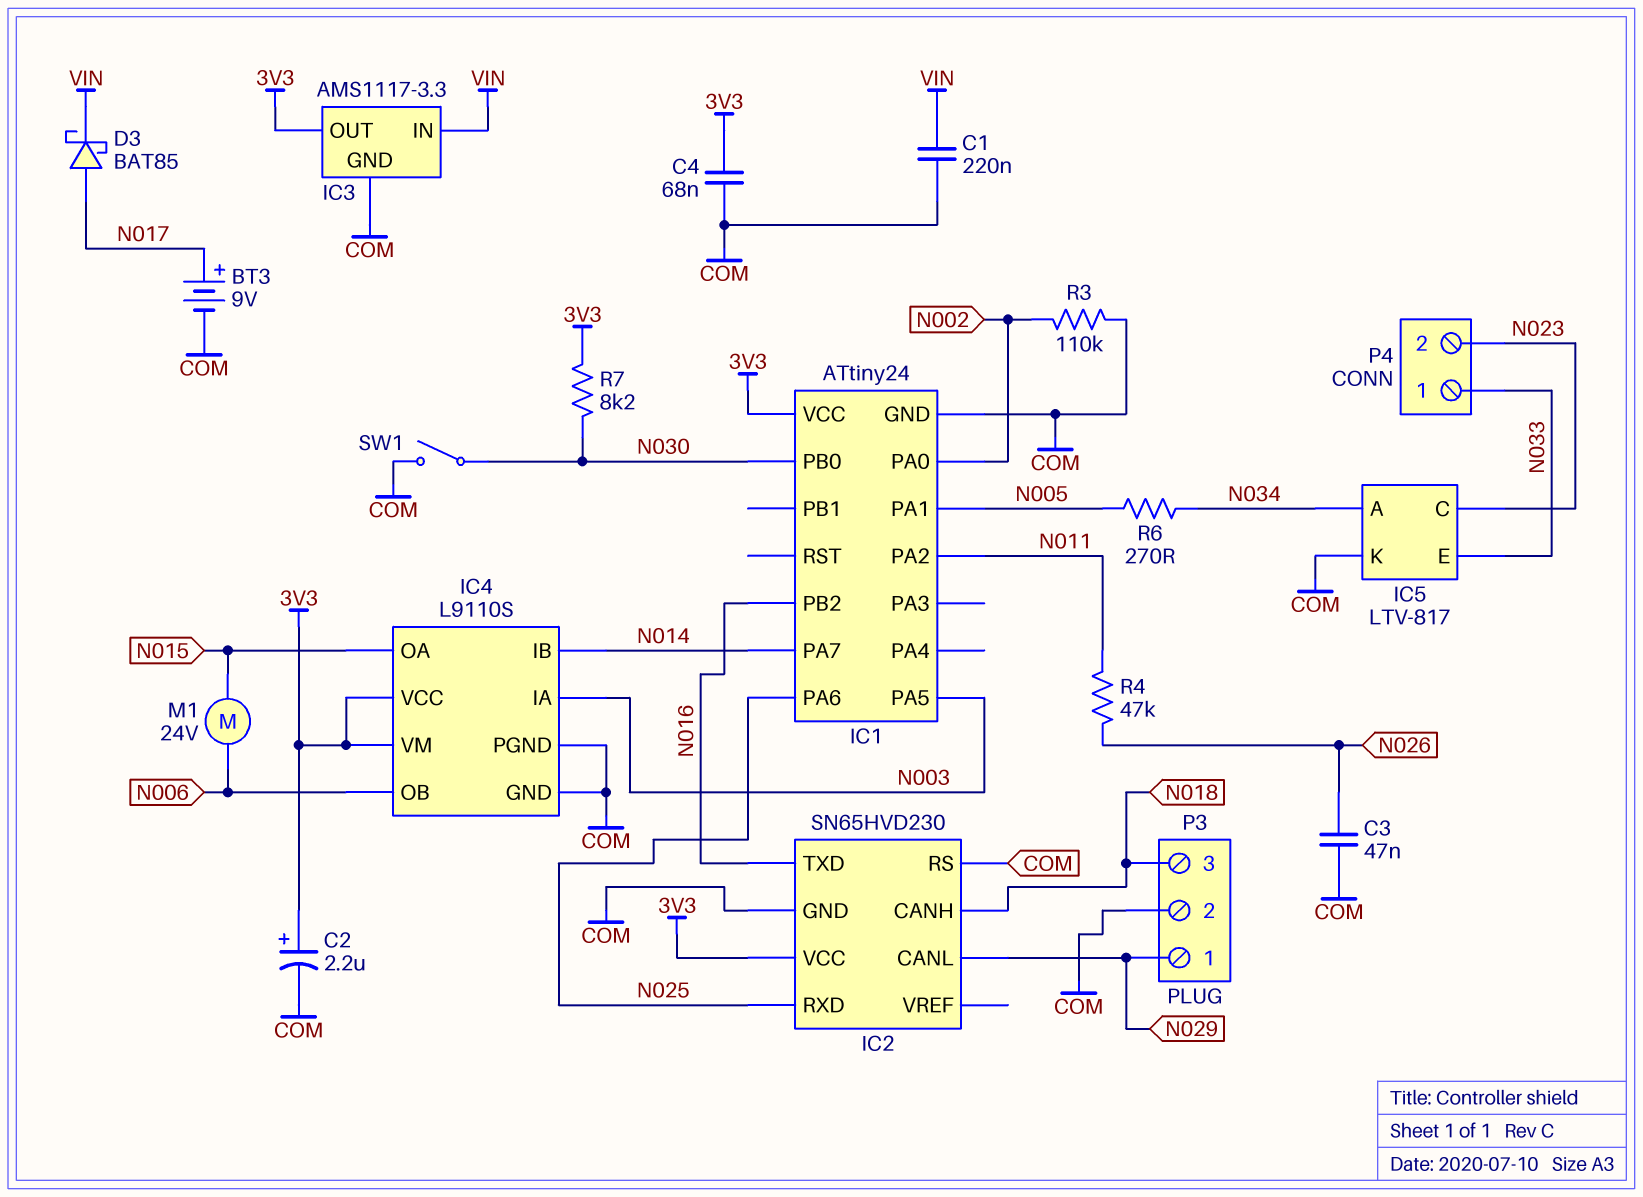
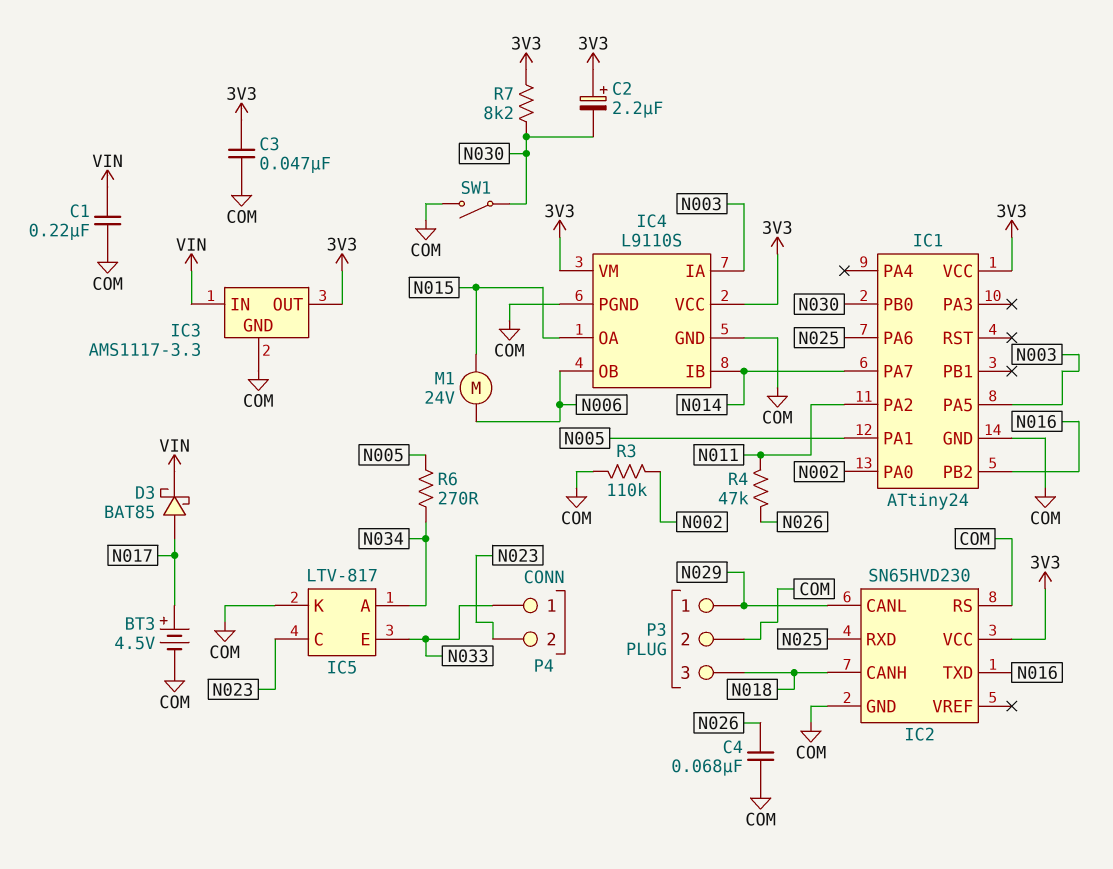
BT3: 9V (plus N017, minus COM) -> 4.5V (plus N017, minus COM)
C2: 2.2uF (plus 3V3, minus COM) -> 2.2uF (plus 3V3, minus N030)
C3: 47nF (COM, N026) -> 47nF (3V3, COM)
C4: 68nF (3V3, COM) -> 68nF (COM, N026)

